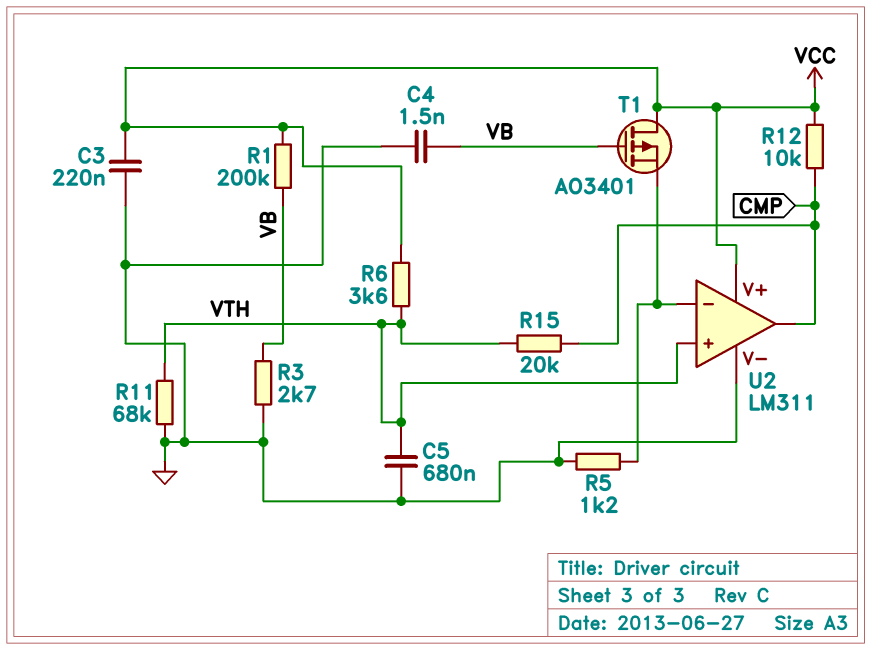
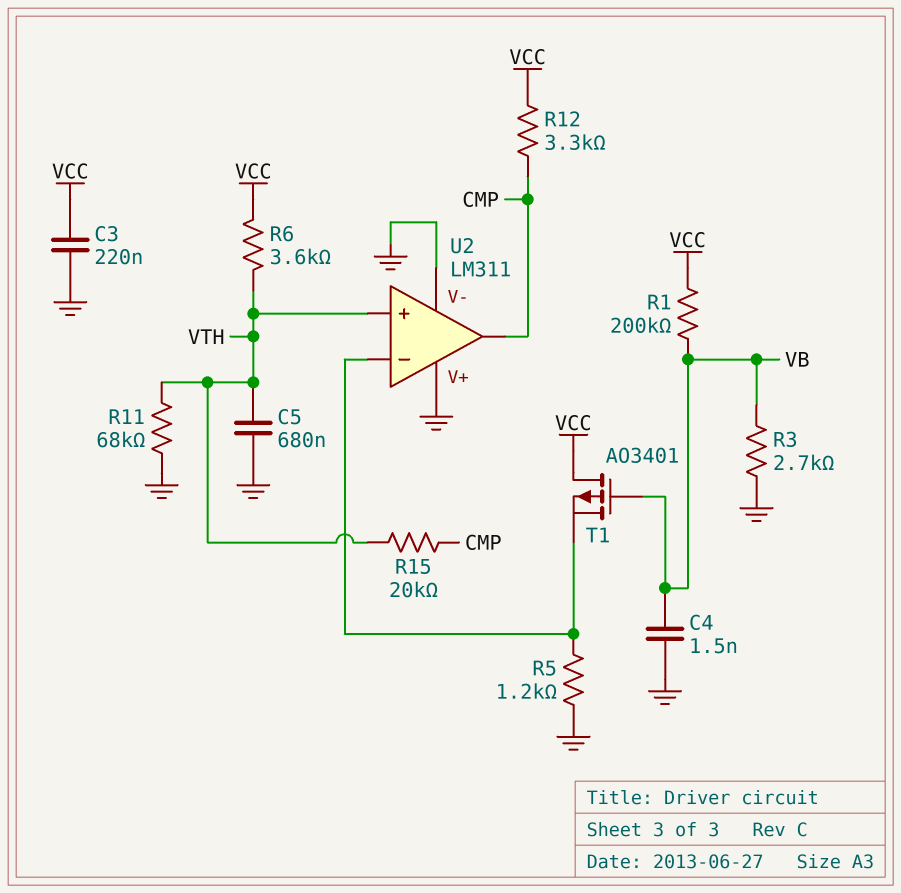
R12: 10k (CMP, VCC) -> 3.3k (CMP, VCC)
U2 pin V+: VCC -> GND

